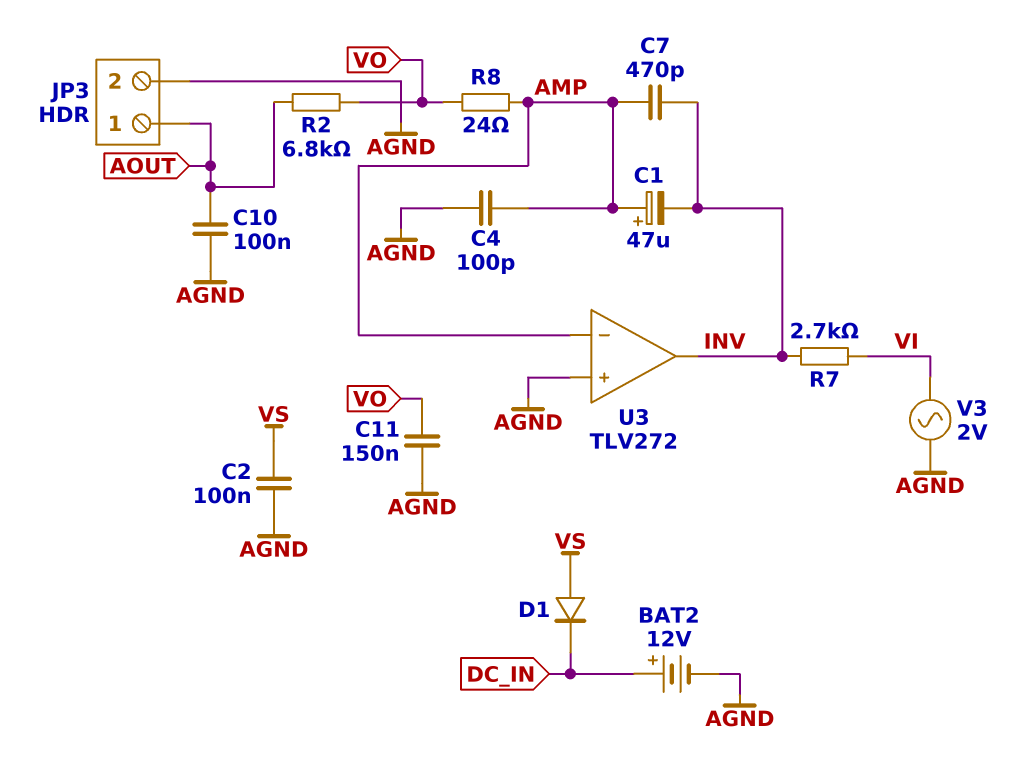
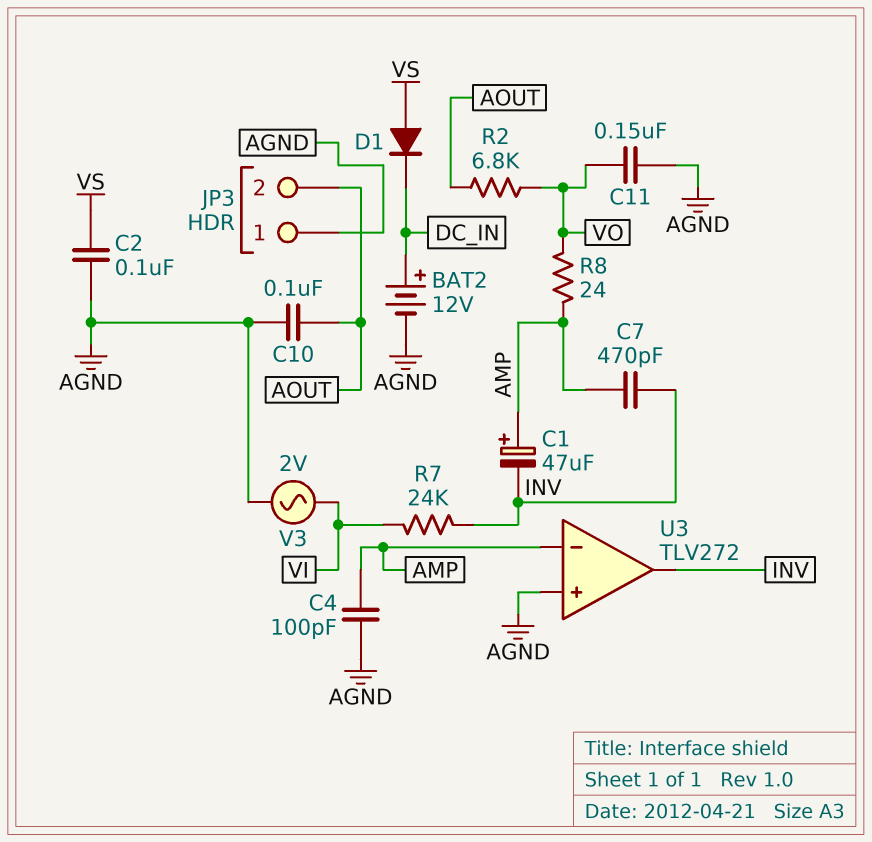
JP3 pin 1: AOUT -> AGND
JP3 pin 2: AGND -> AOUT
R7: 2.7k (INV, VI) -> 24k (INV, VI)

